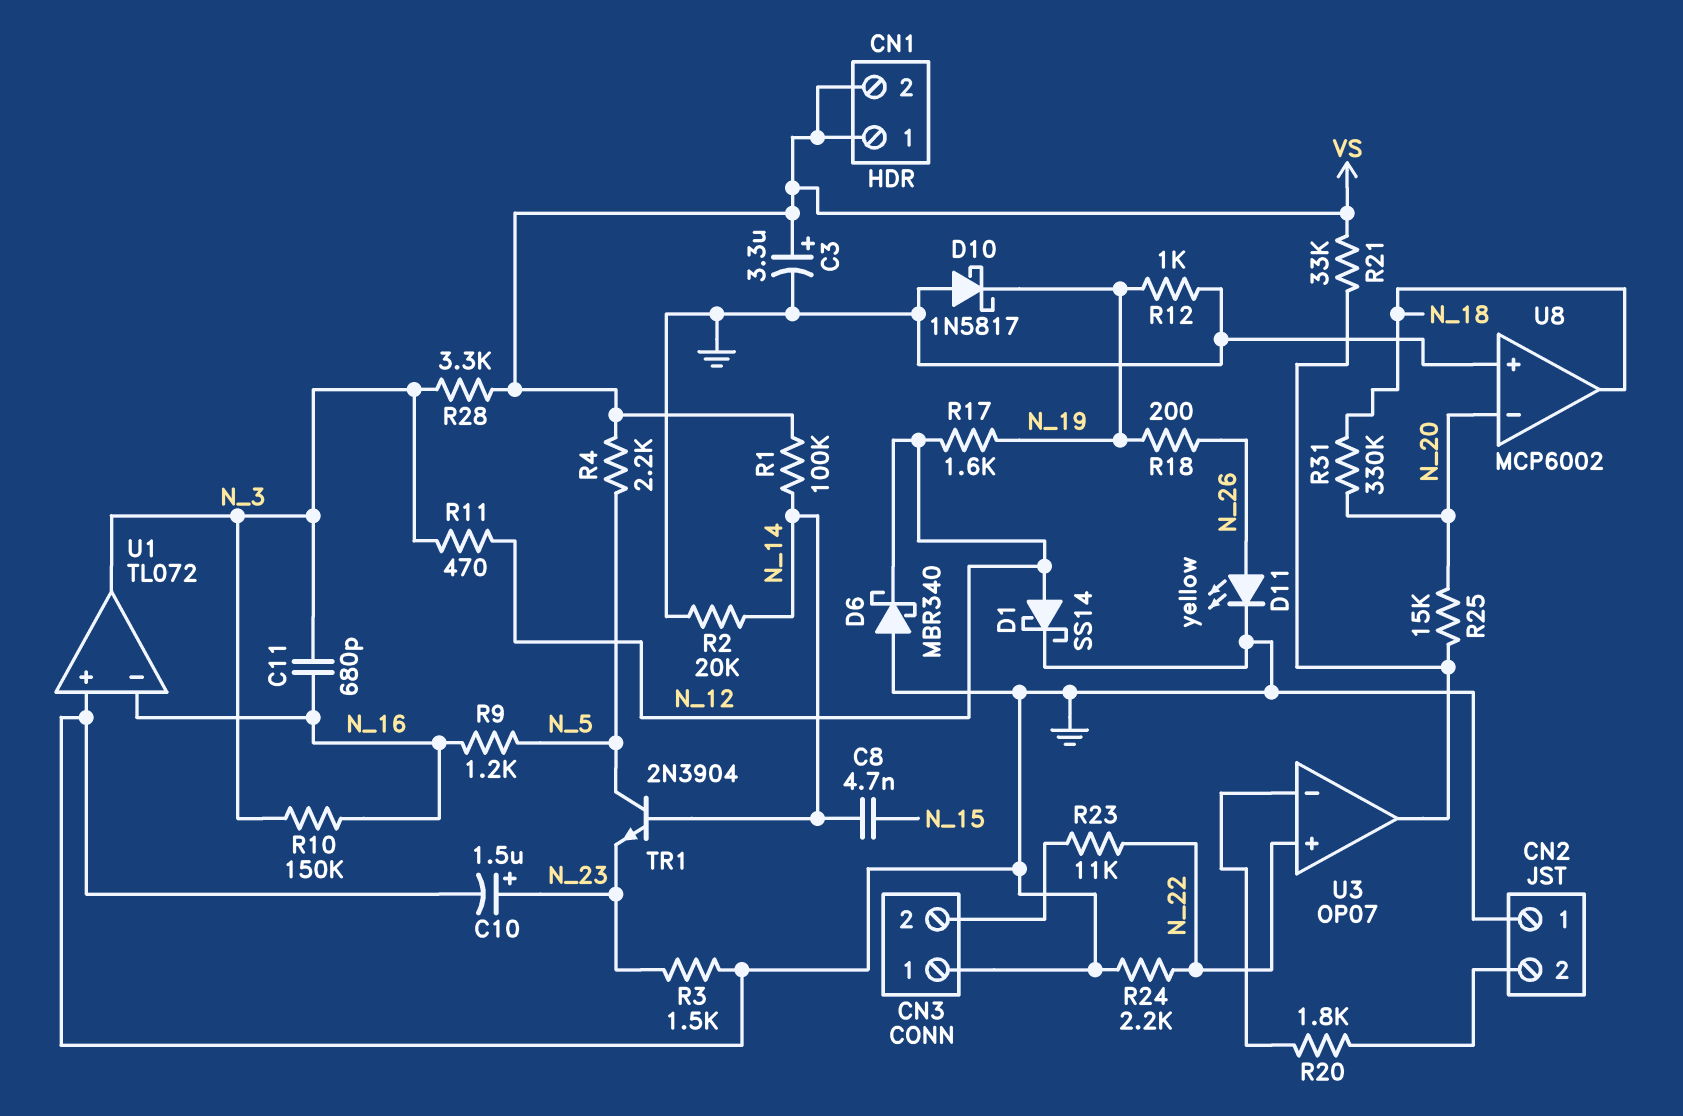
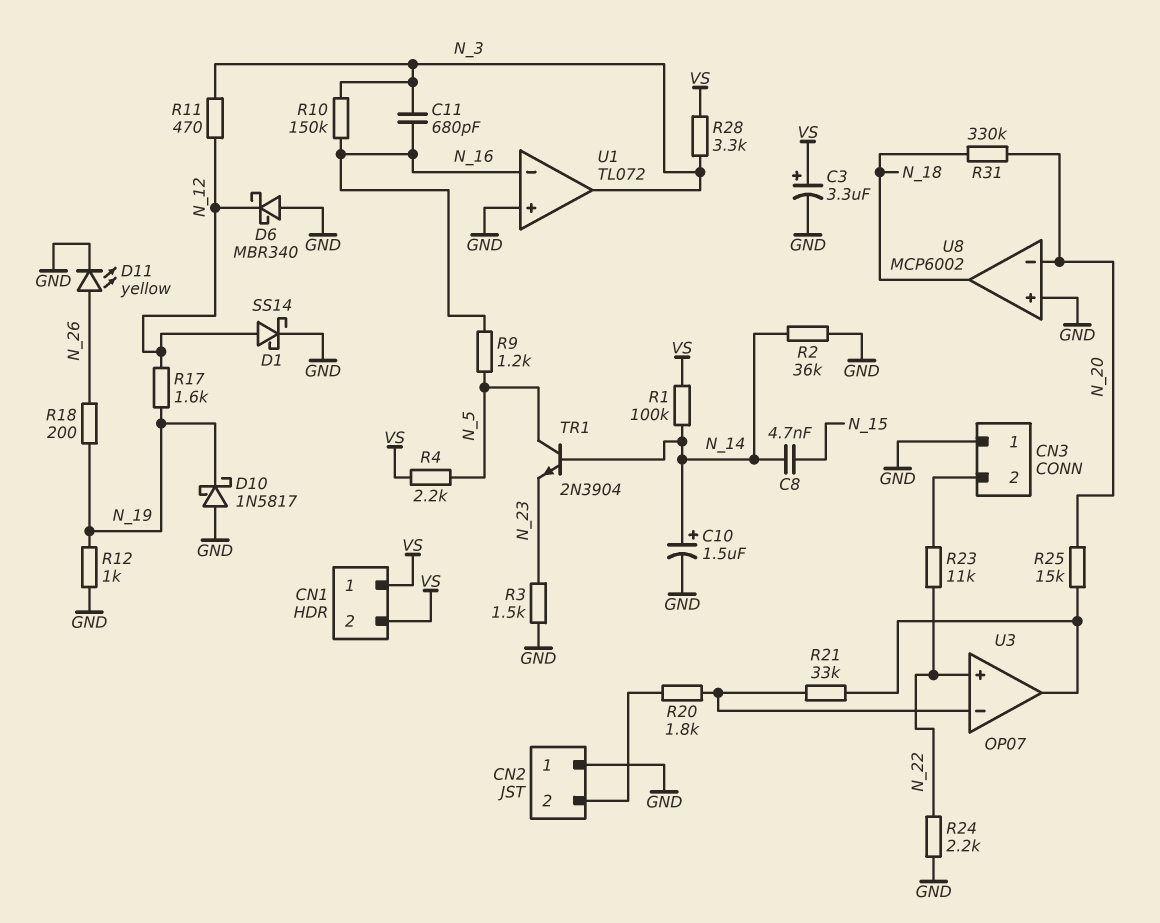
C10: 1.5uF (plus N_23, minus GND) -> 1.5uF (plus N_14, minus GND)
R2: 20k (GND, N_14) -> 36k (GND, N_14)
R21: 33k (U3/out, VS) -> 33k (U3/in-, U3/out)

